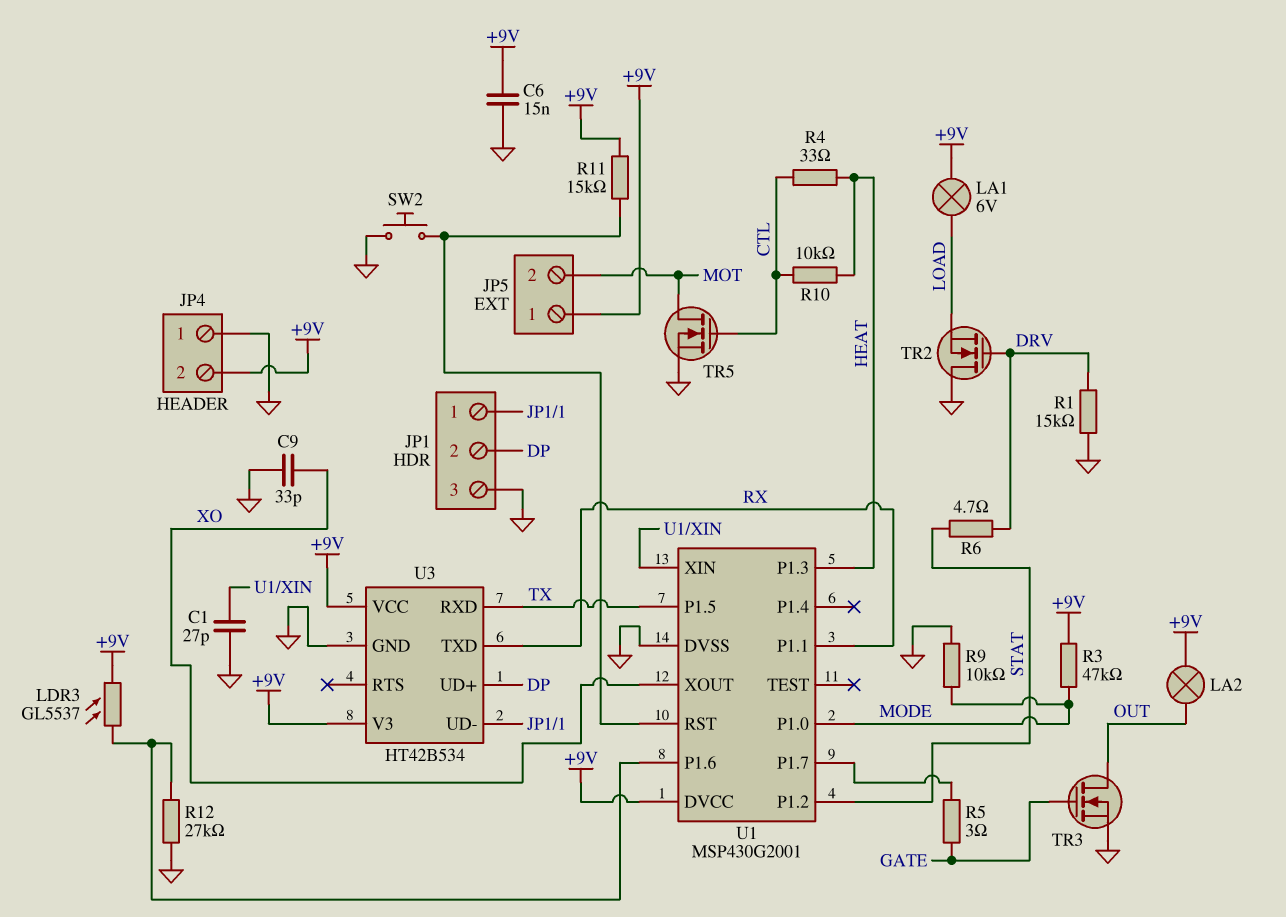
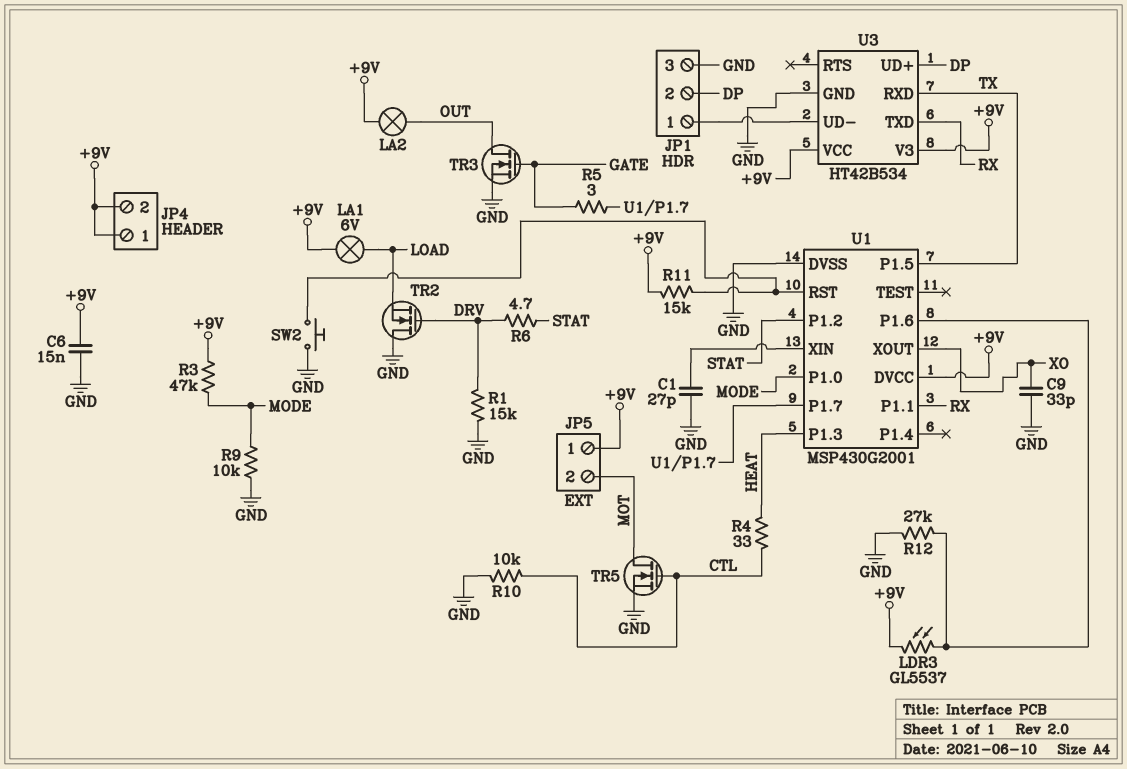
JP4 pin 1: GND -> +9V
R10: 10k (CTL, HEAT) -> 10k (CTL, GND)

